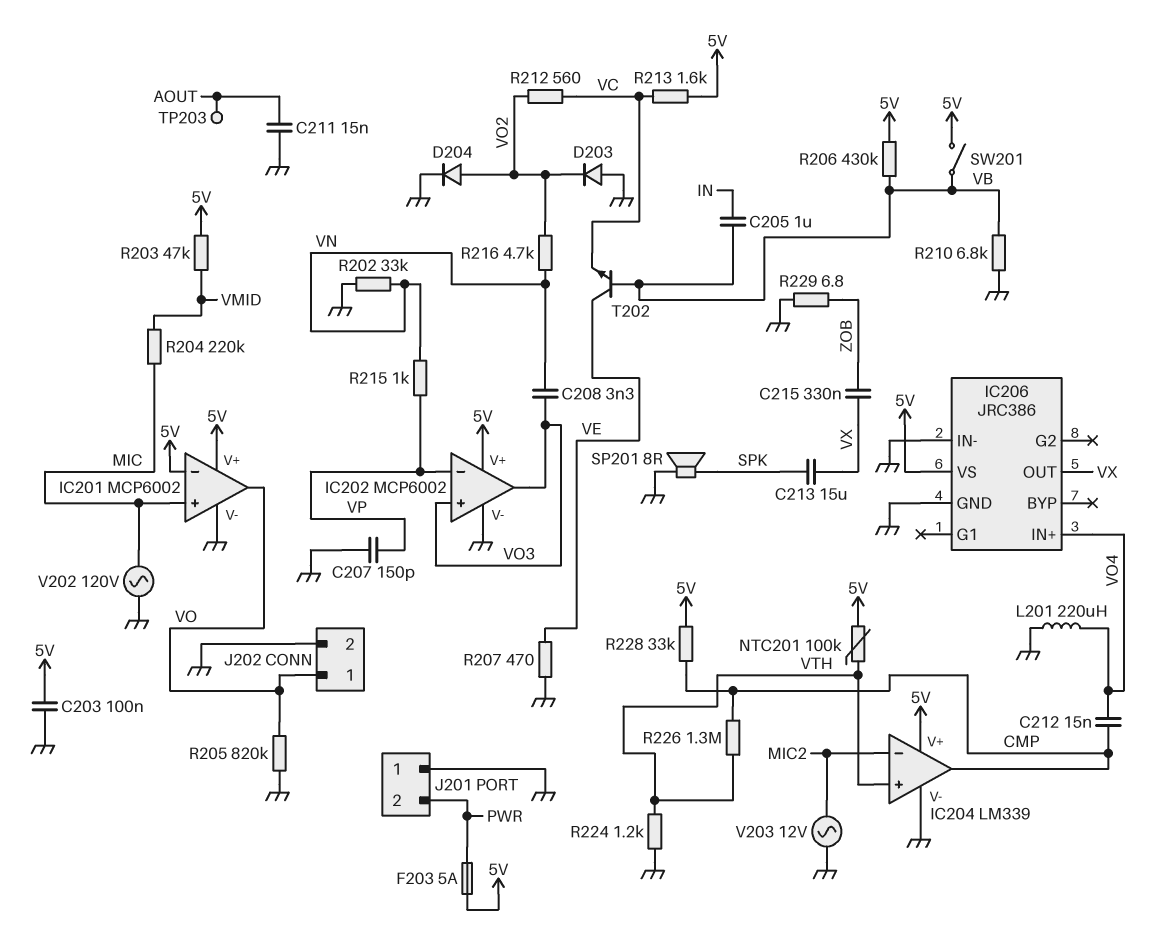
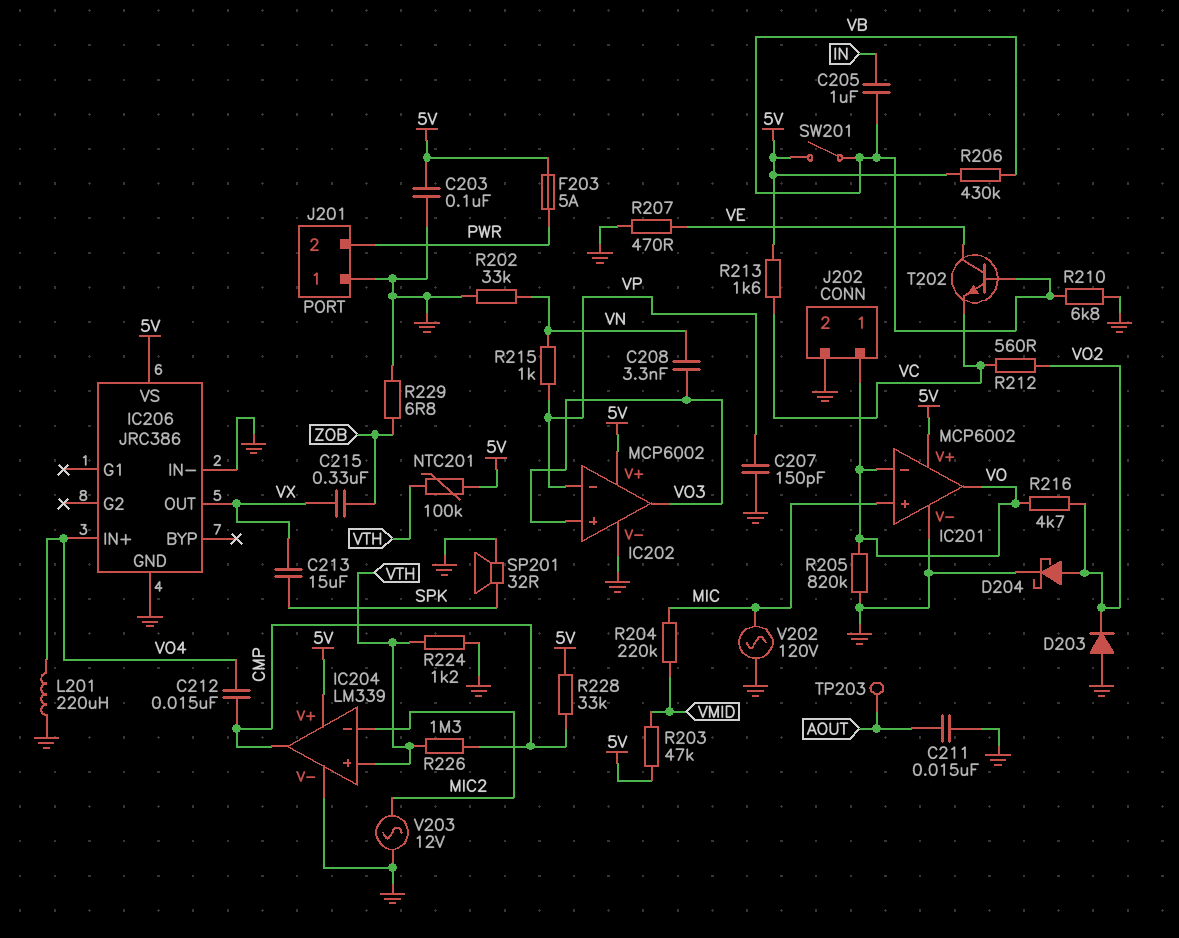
D204: diode (A VO2, K GND) -> schottky (A VO2, K GND)
IC201 pin in-: 5V -> VO
R216: 4.7k (VN, VO2) -> 4.7k (VO, VO2)
SP201: speaker 8R (GND, SPK) -> speaker 32R (GND, SPK)

